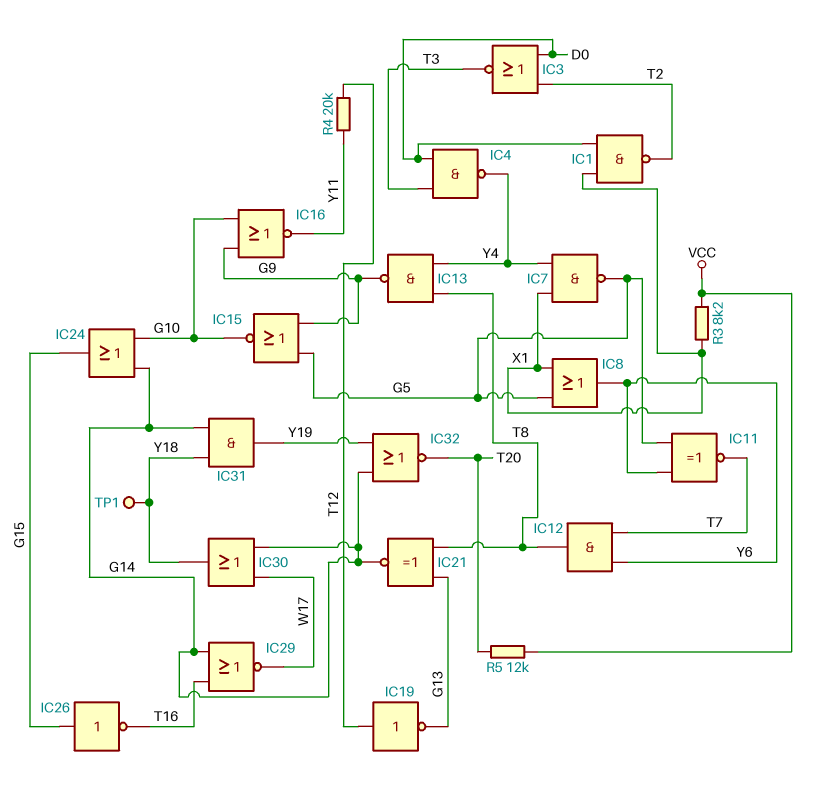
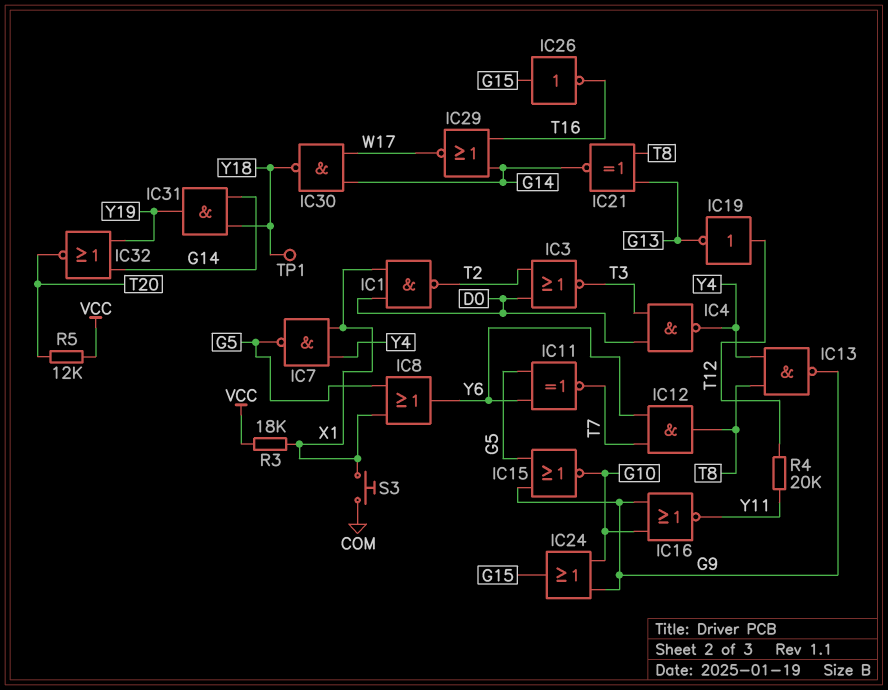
IC24: OR (in G10, in G14, out G15) -> OR (in G9, in G10, out G15)
IC30: OR (in G14, in W17, out Y18) -> NAND (in G14, in W17, out Y18)
R3: 8.2k (VCC, X1) -> 18k (VCC, X1)
S3: none -> button (COM, X1)

